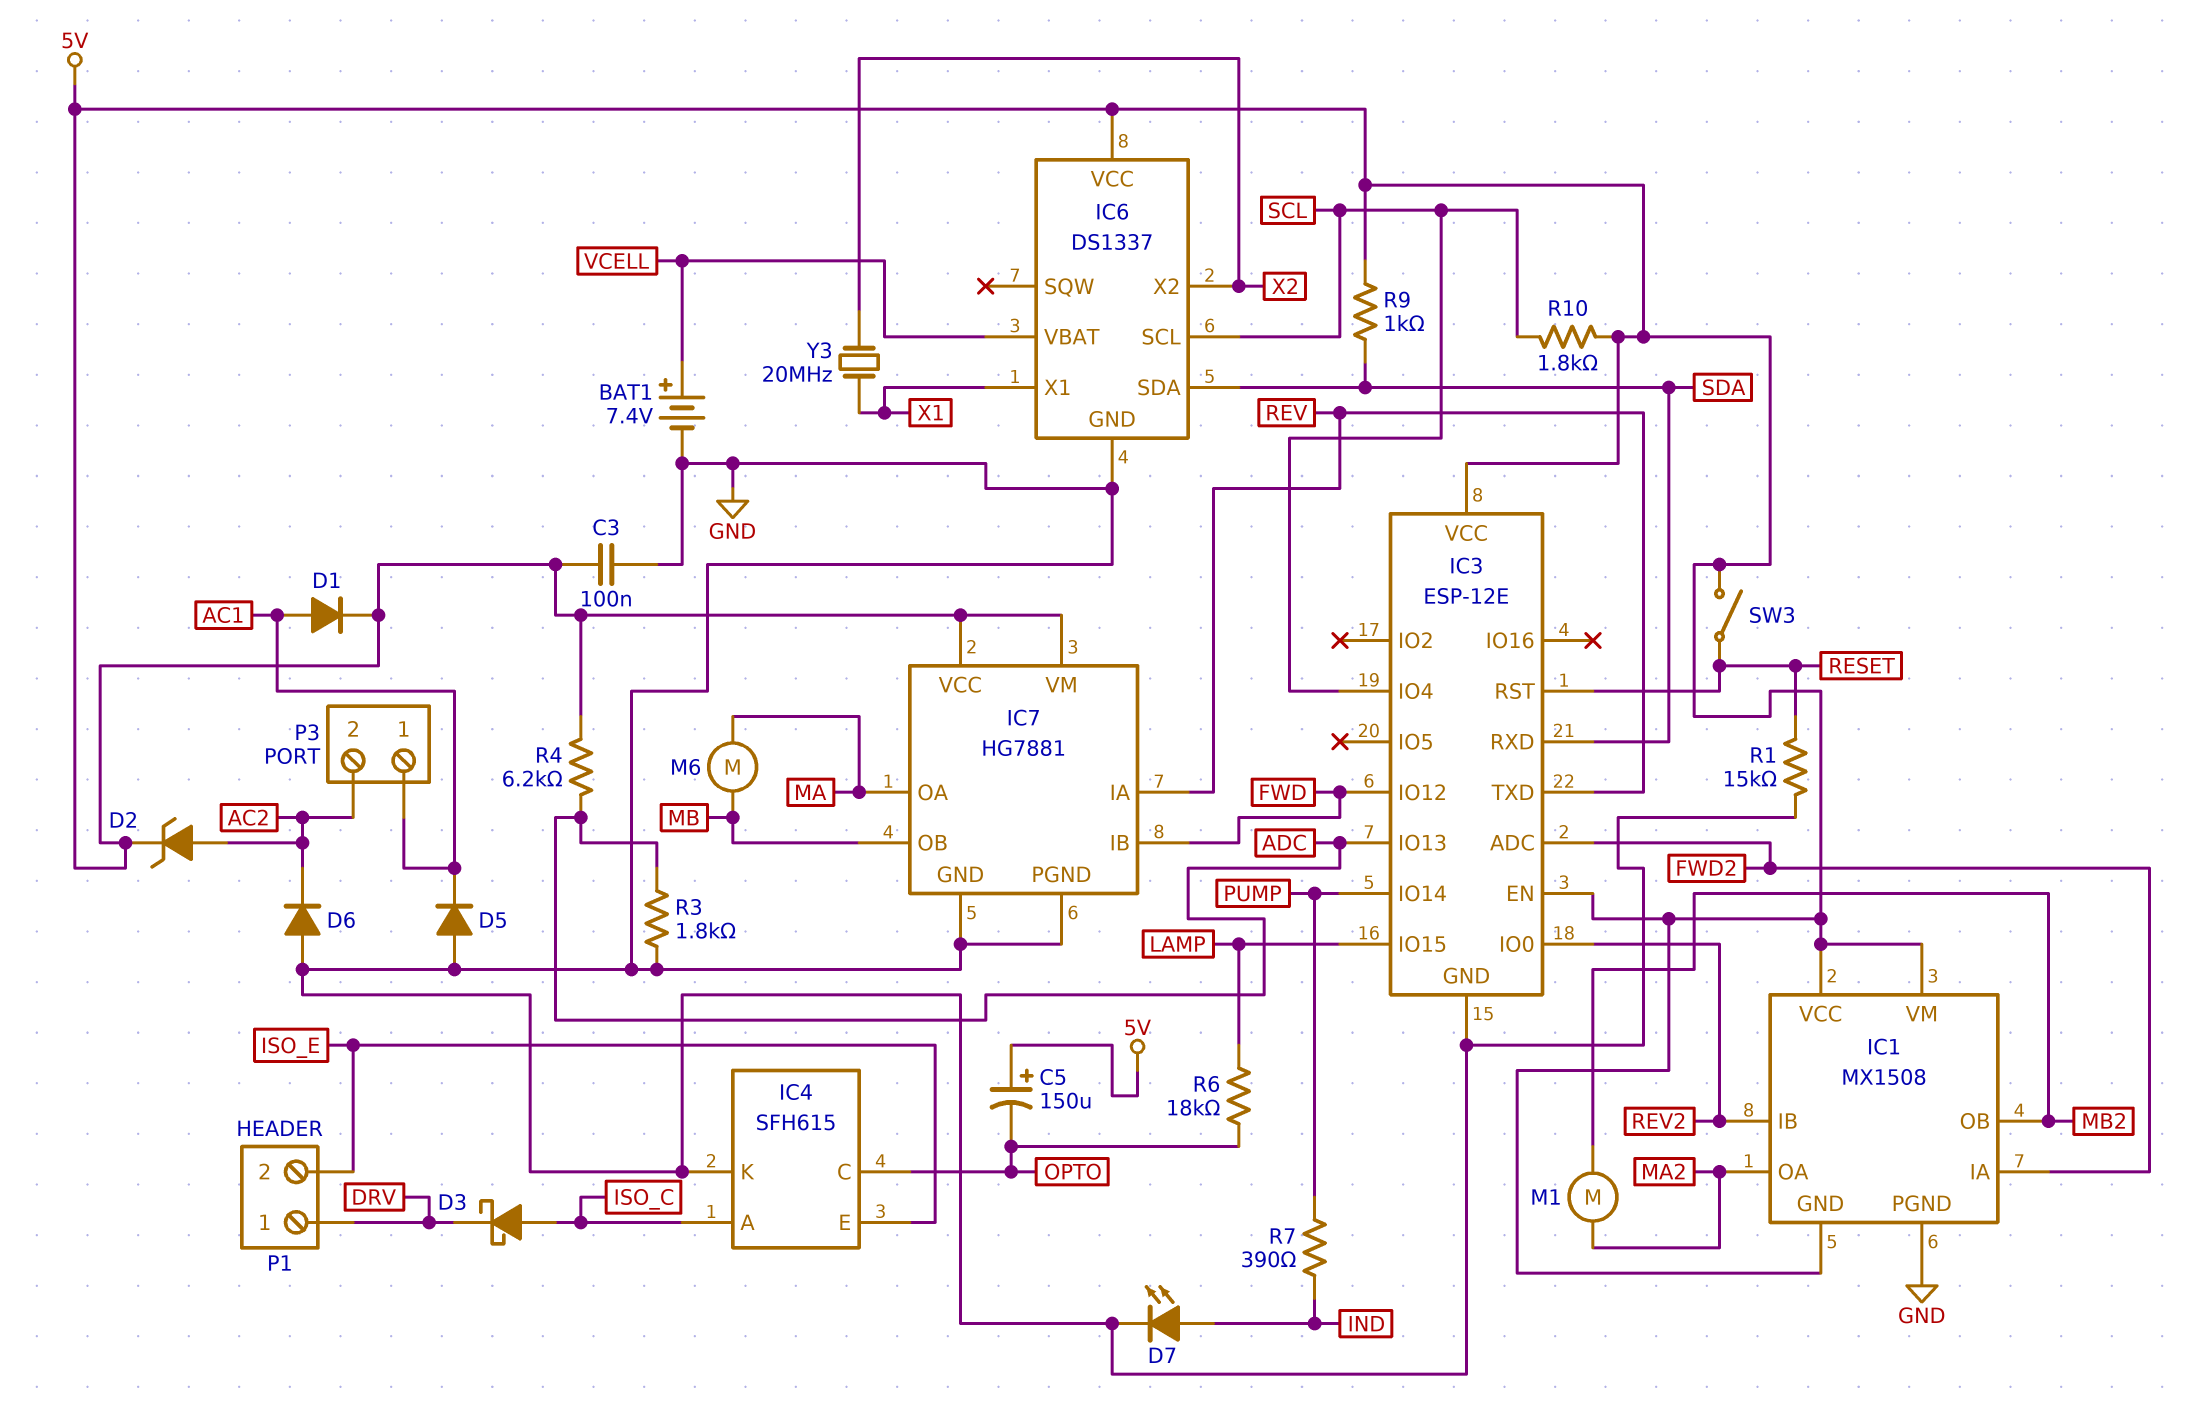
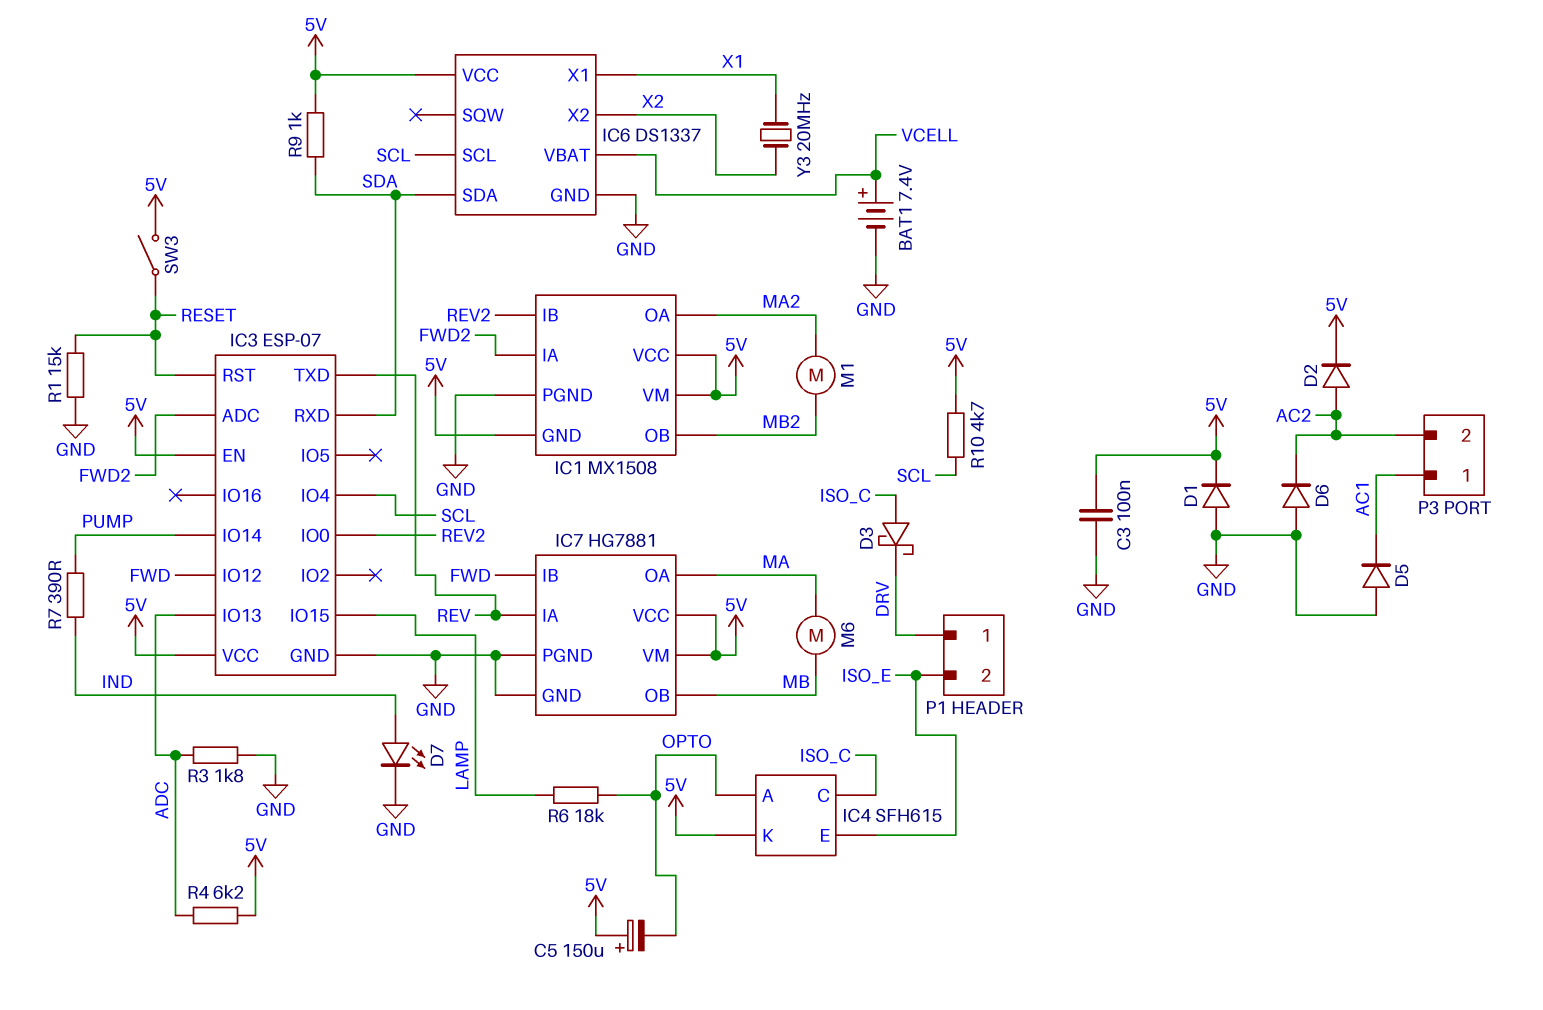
D1: diode (A AC1, K 5V) -> diode (A GND, K 5V)
D2: zener (A AC2, K 5V) -> diode (A AC2, K 5V)
IC3: ESP-12E -> ESP-07
IC4 pin A: ISO_C -> OPTO
IC4 pin C: OPTO -> ISO_C
IC4 pin K: GND -> 5V
R10: 1.8k (5V, SCL) -> 4.7k (5V, SCL)

